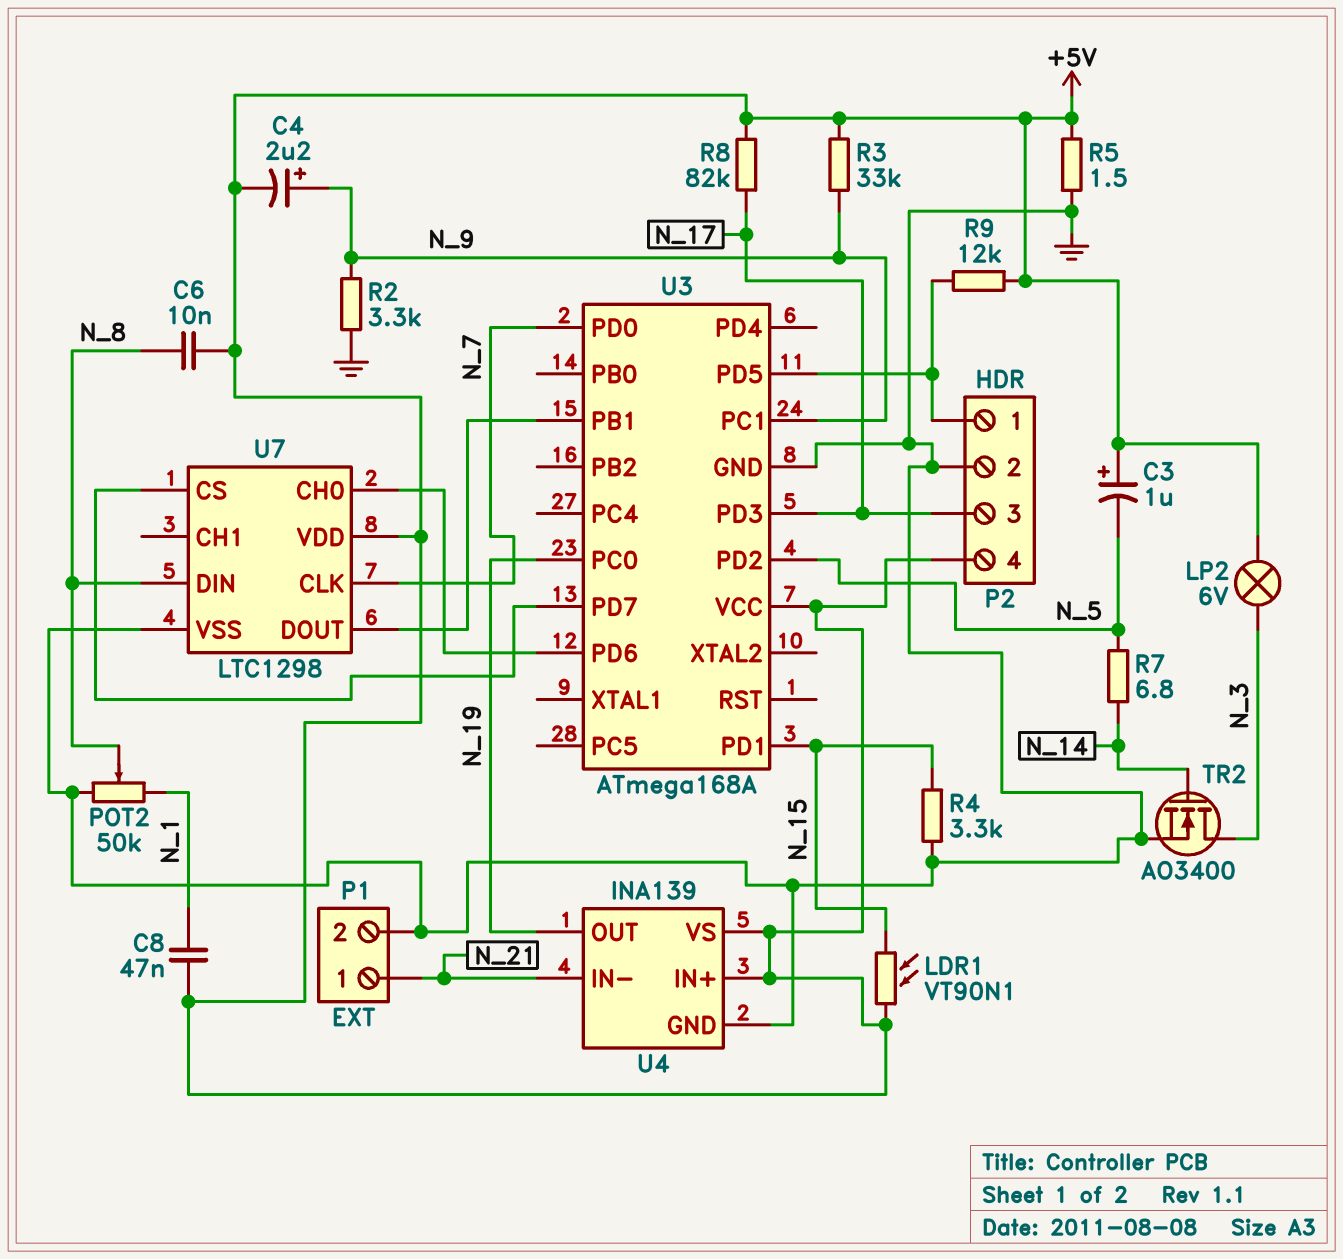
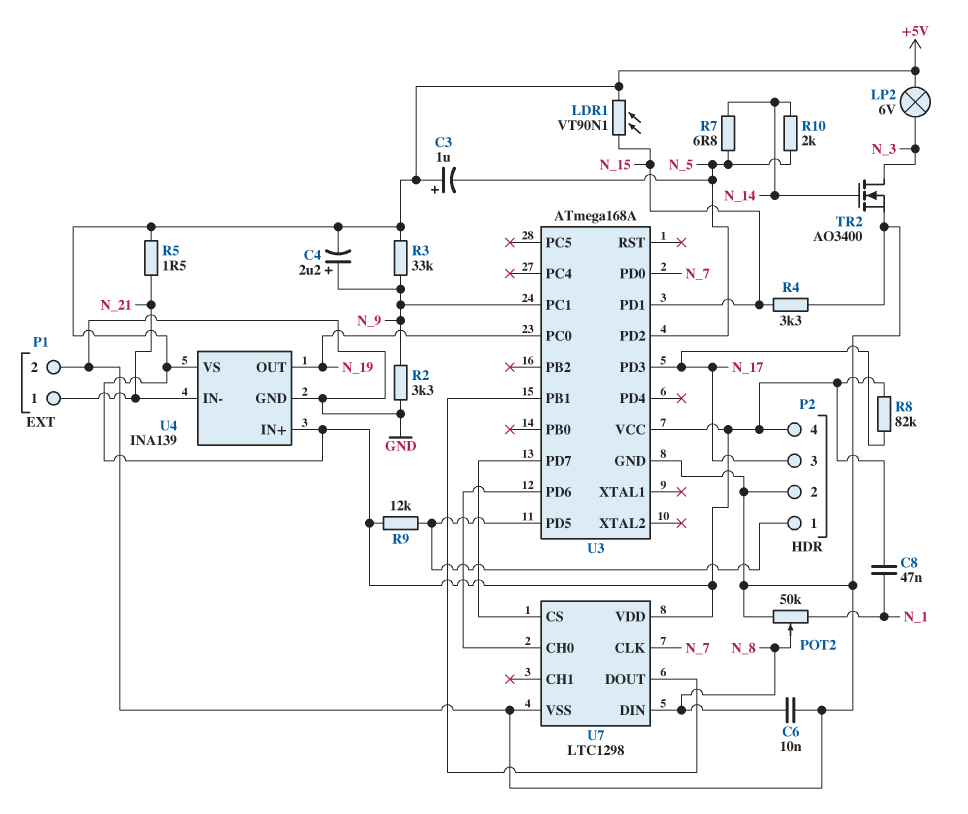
C6: 10nF (+5V, N_8) -> 10nF (GND, N_8)
R5: 1.5 (+5V, GND) -> 1.5 (+5V, N_21)
R10: none -> 2k (N_5, N_14)

